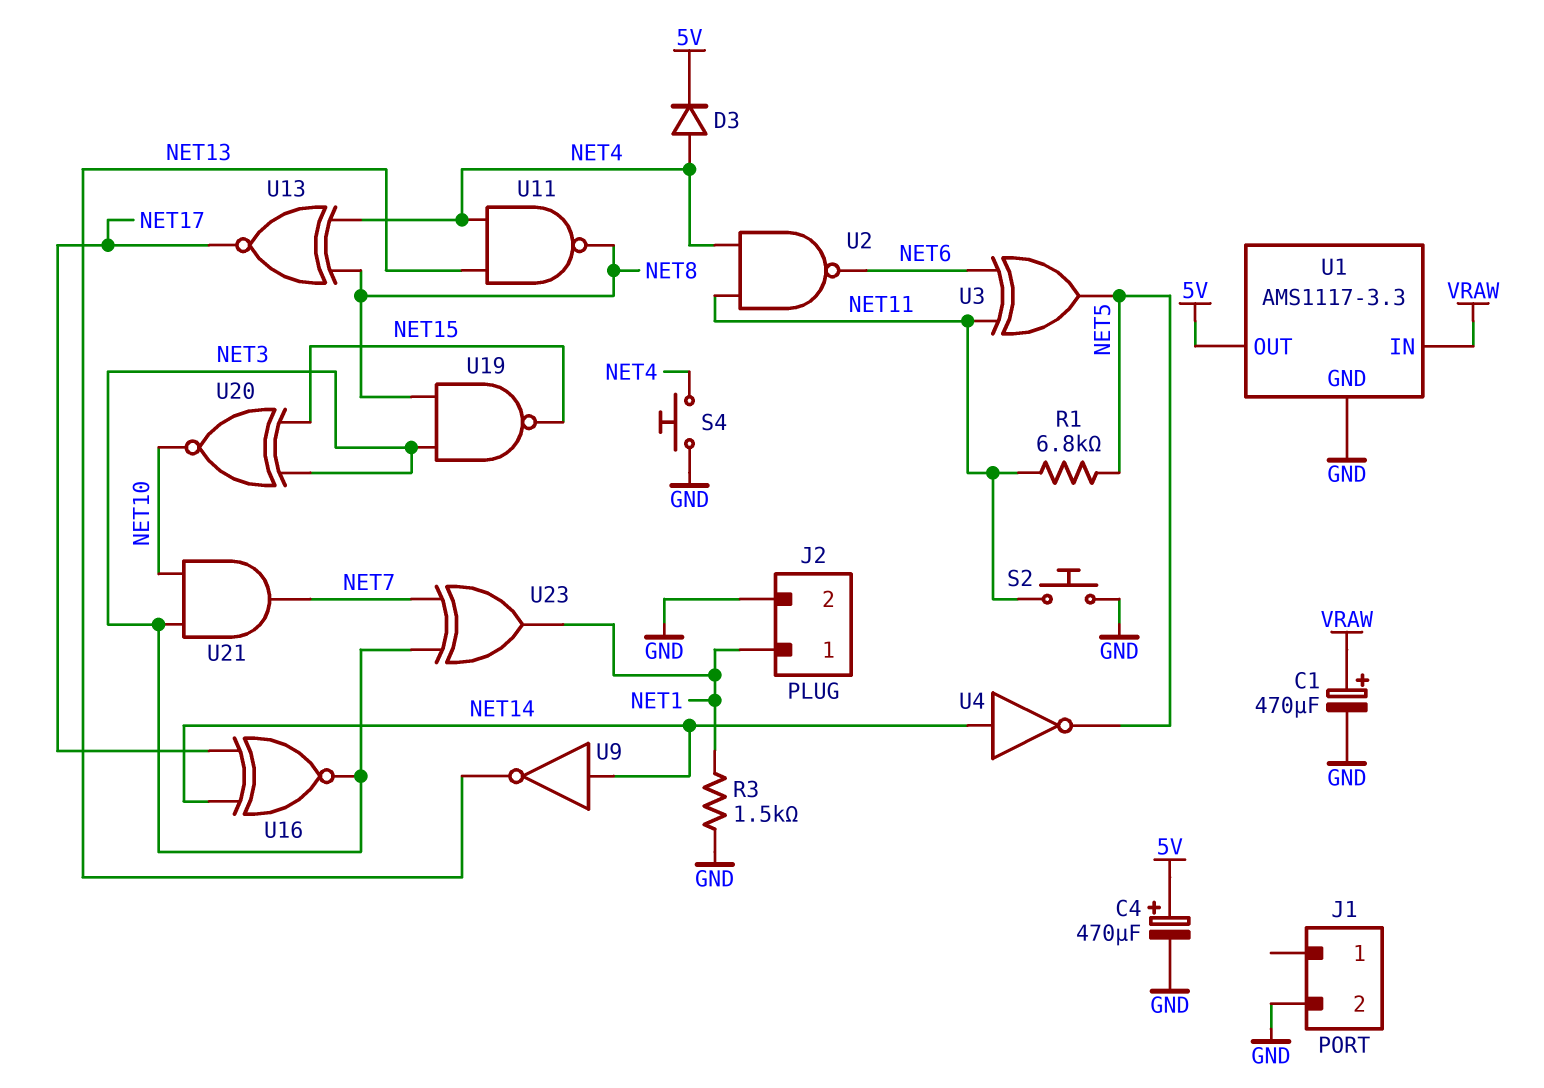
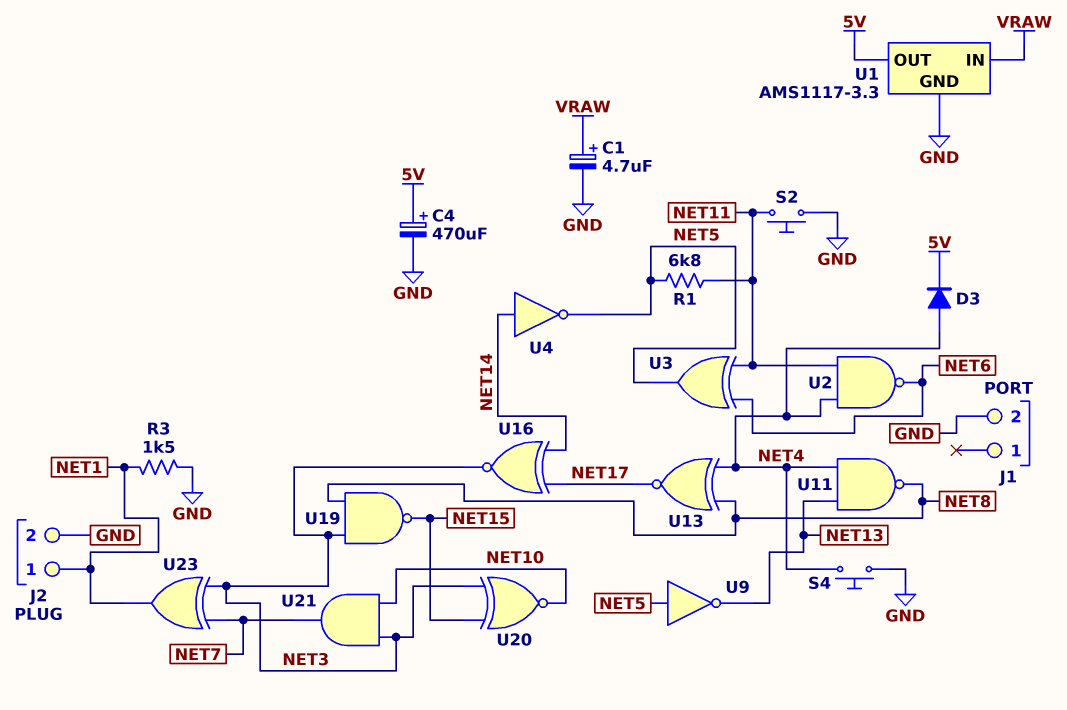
C1: 470uF (plus VRAW, minus GND) -> 4.7uF (plus VRAW, minus GND)
U9: NOT (in NET14, out NET13) -> NOT (in NET5, out NET13)

